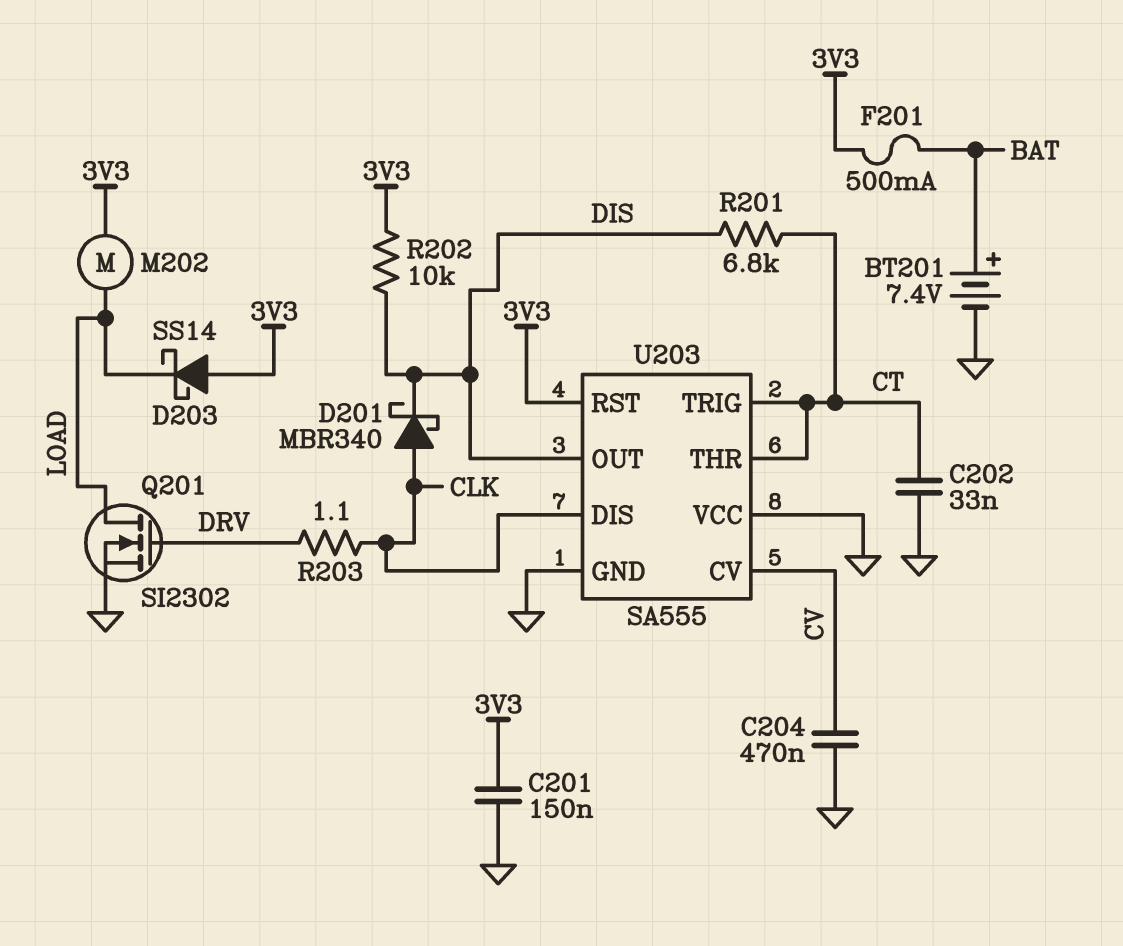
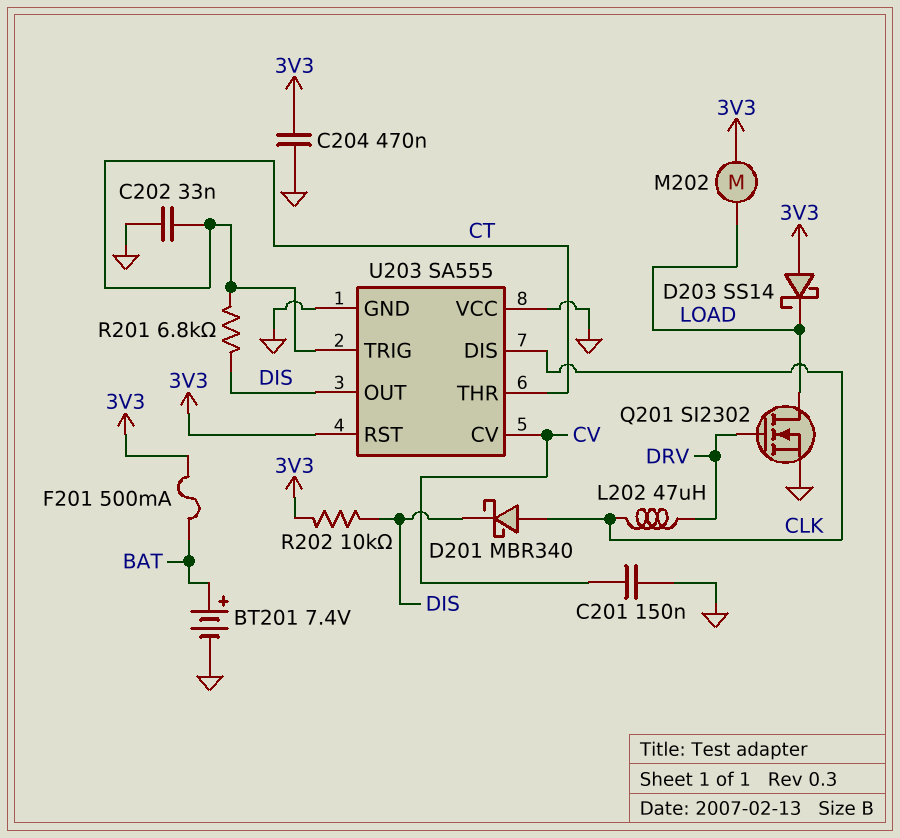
C201: 150nF (3V3, GND) -> 150nF (CV, GND)
C204: 470nF (CV, GND) -> 470nF (3V3, GND)
L202: none -> 47uH (CLK, DRV)
R203: 1.1 (CLK, DRV) -> none

